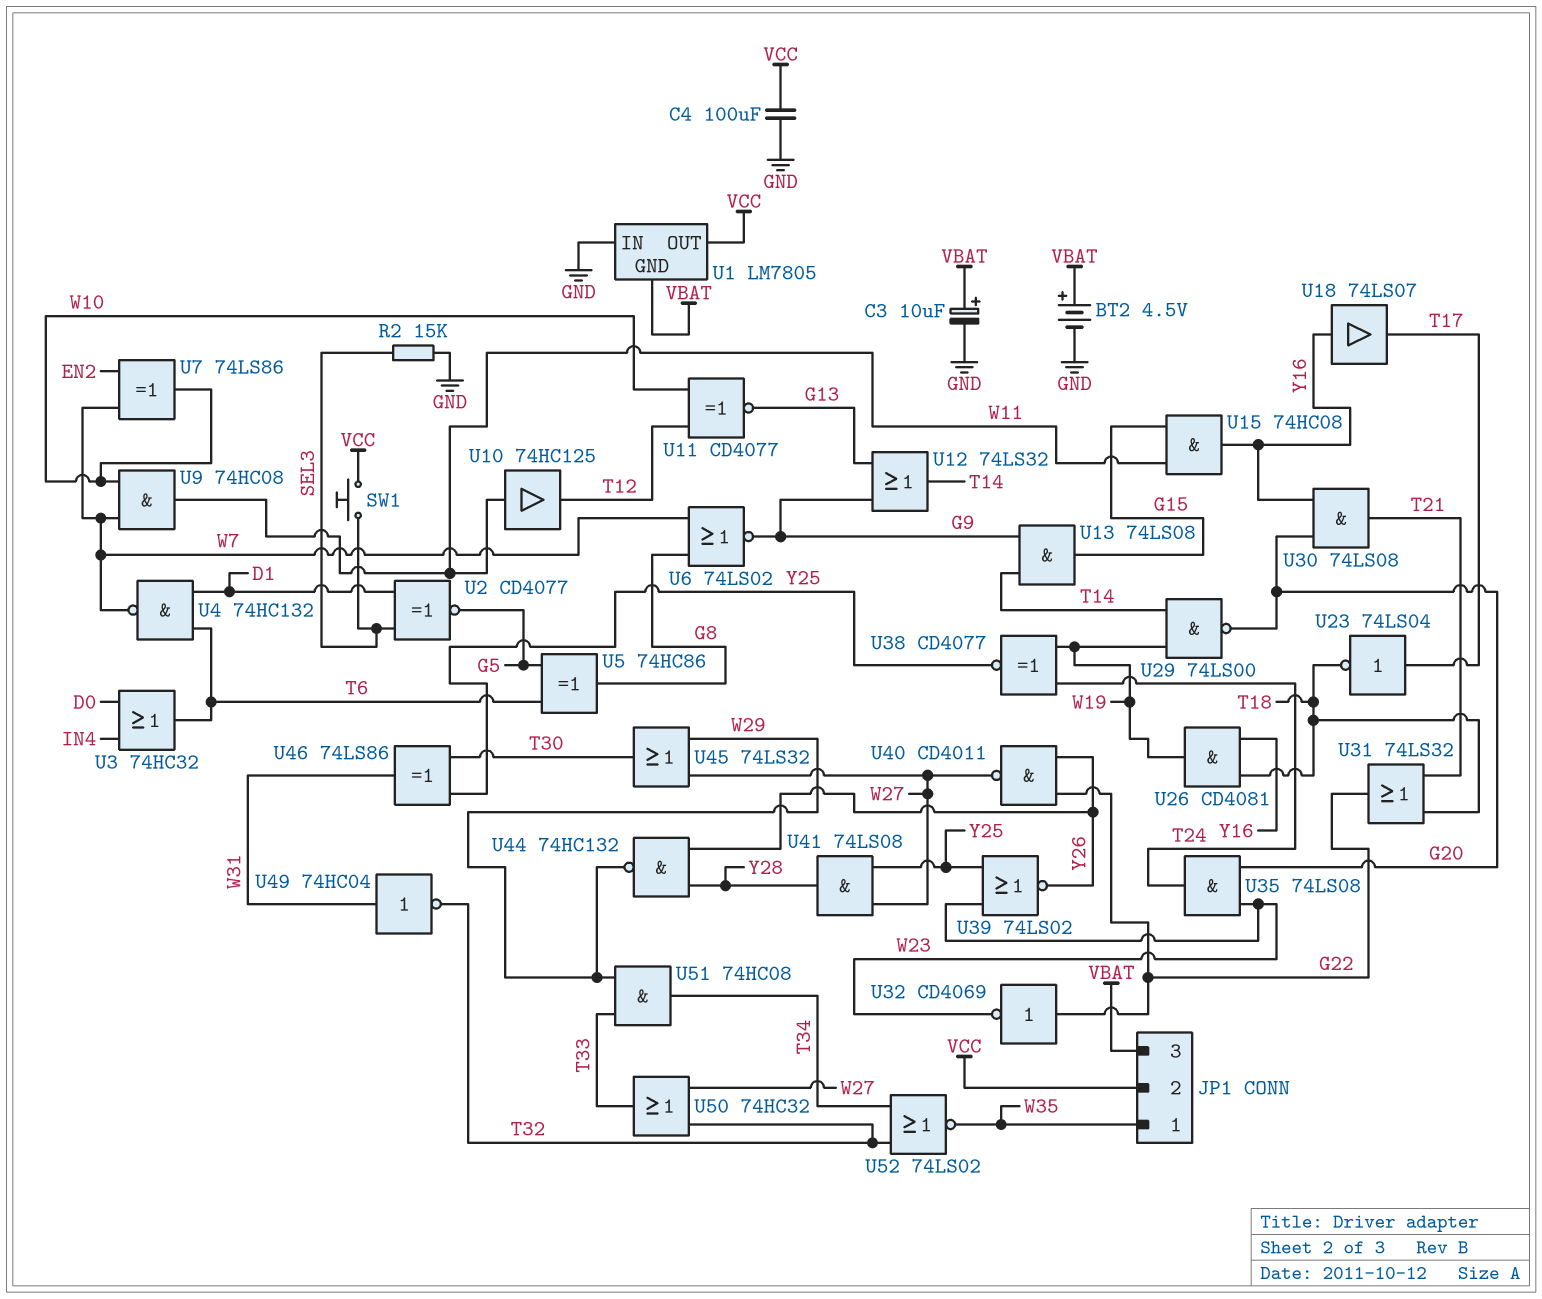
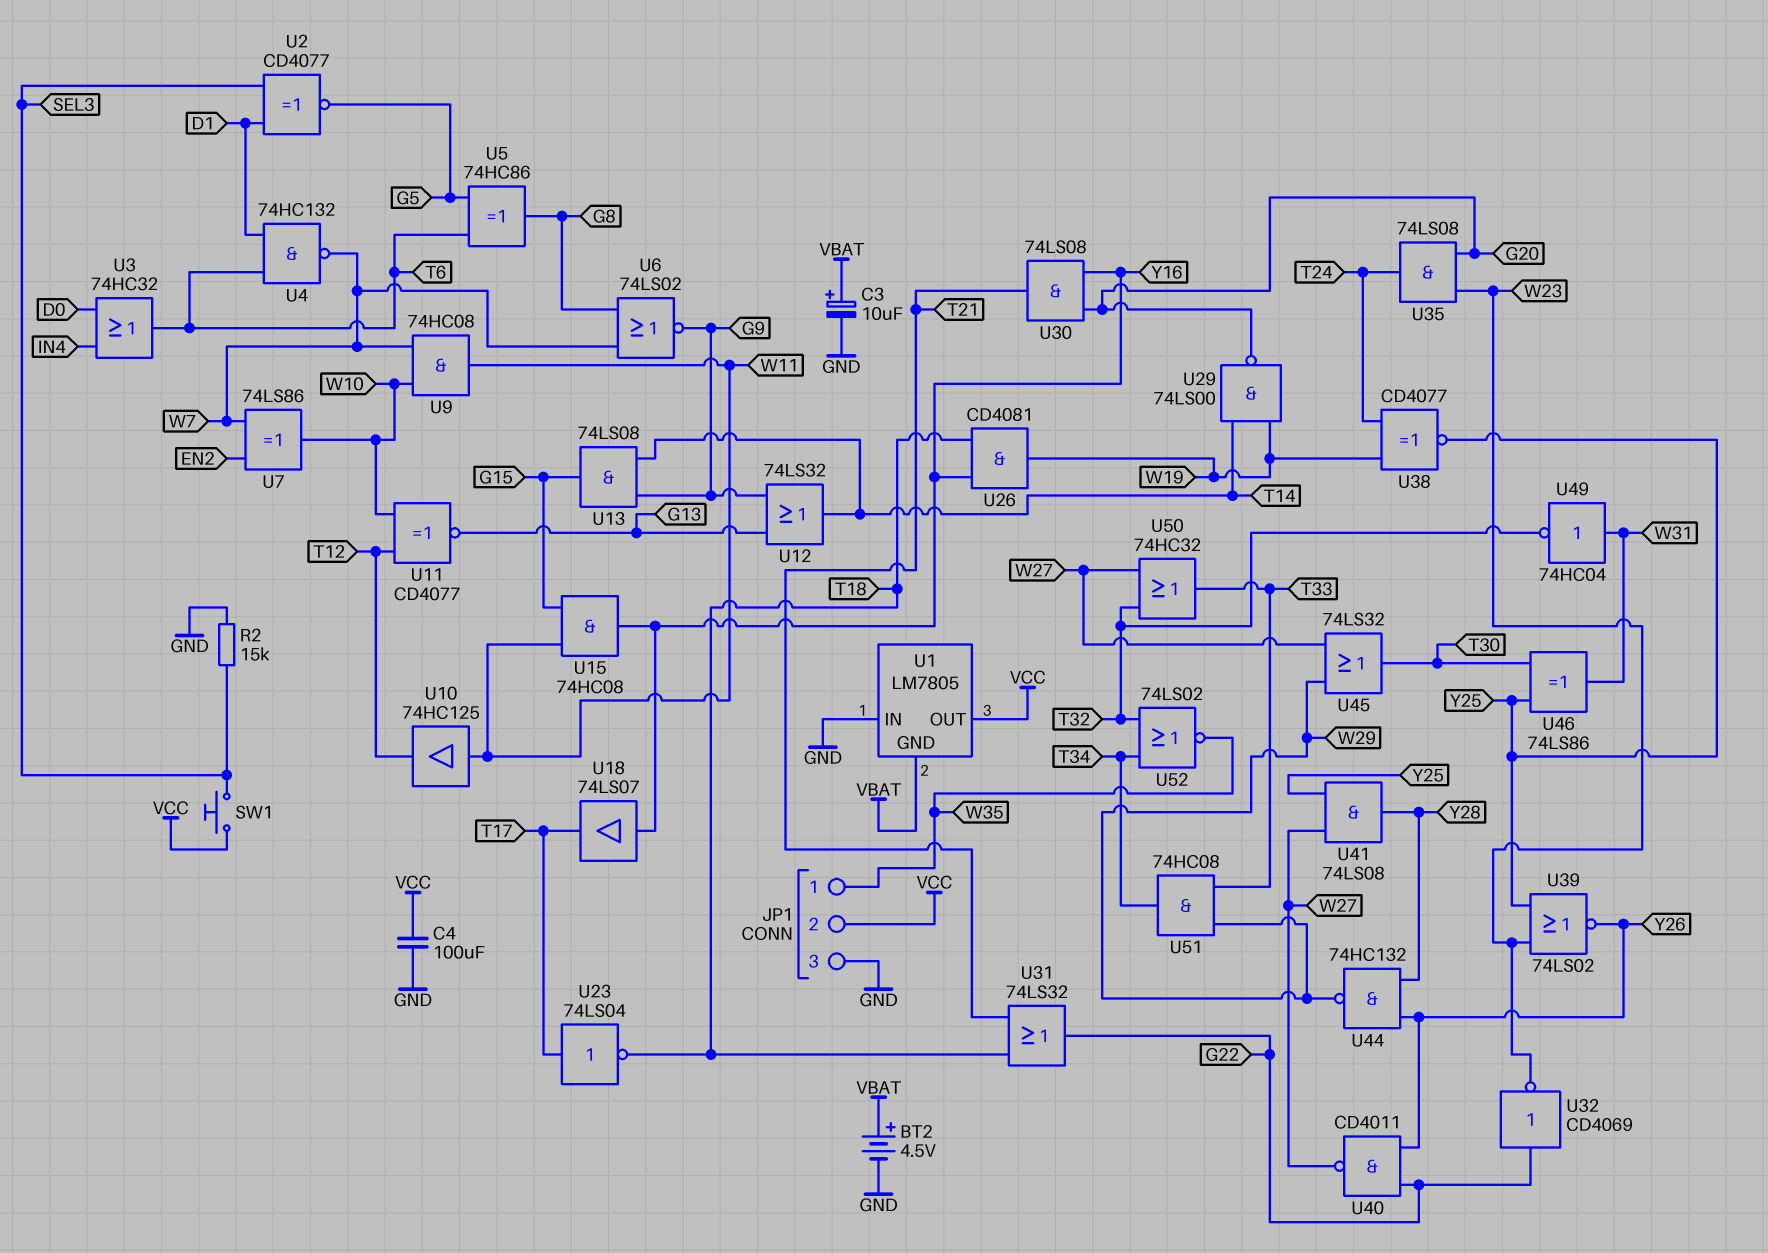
JP1 pin 3: VBAT -> GND

